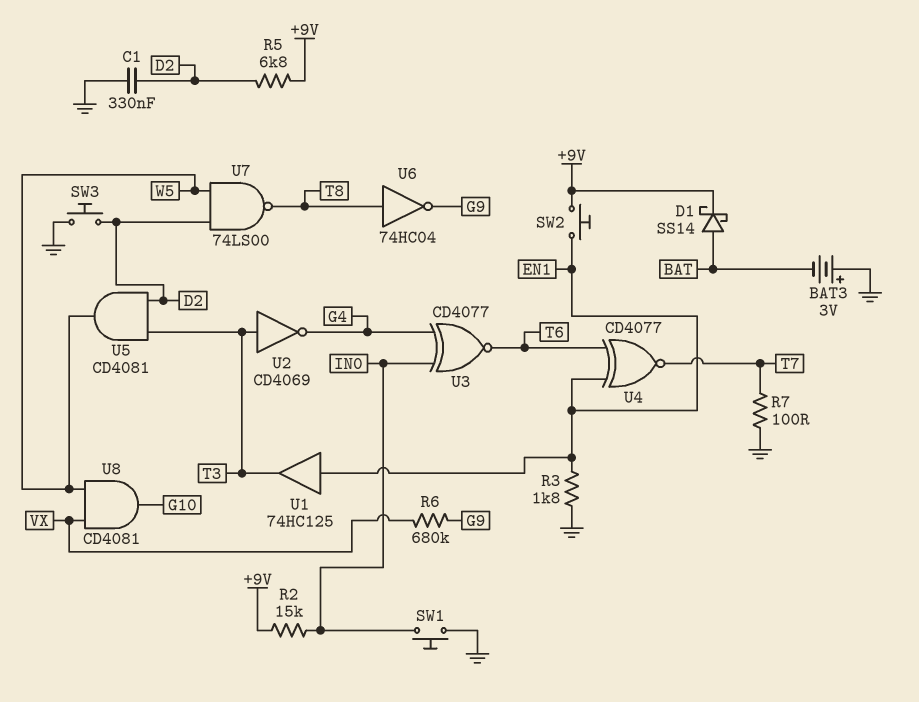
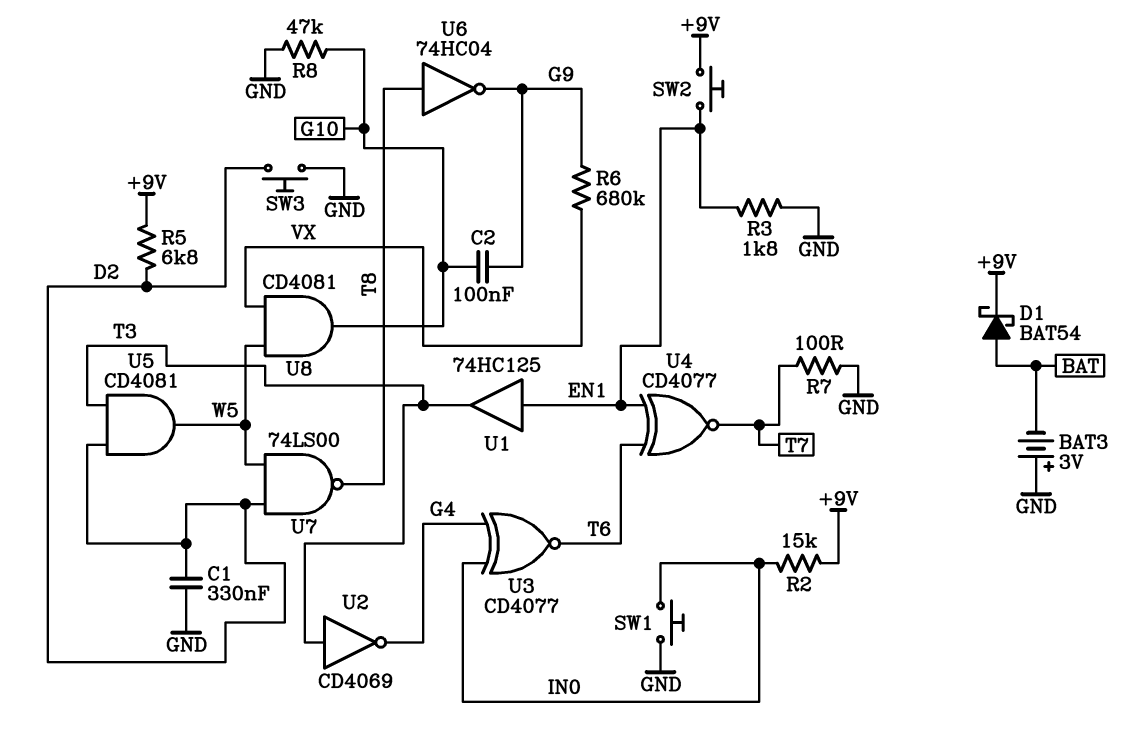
C2: none -> 100nF (G9, G10)
D1: schottky SS14 (A BAT, K +9V) -> schottky BAT54 (A BAT, K +9V)
R8: none -> 47k (G10, GND)

